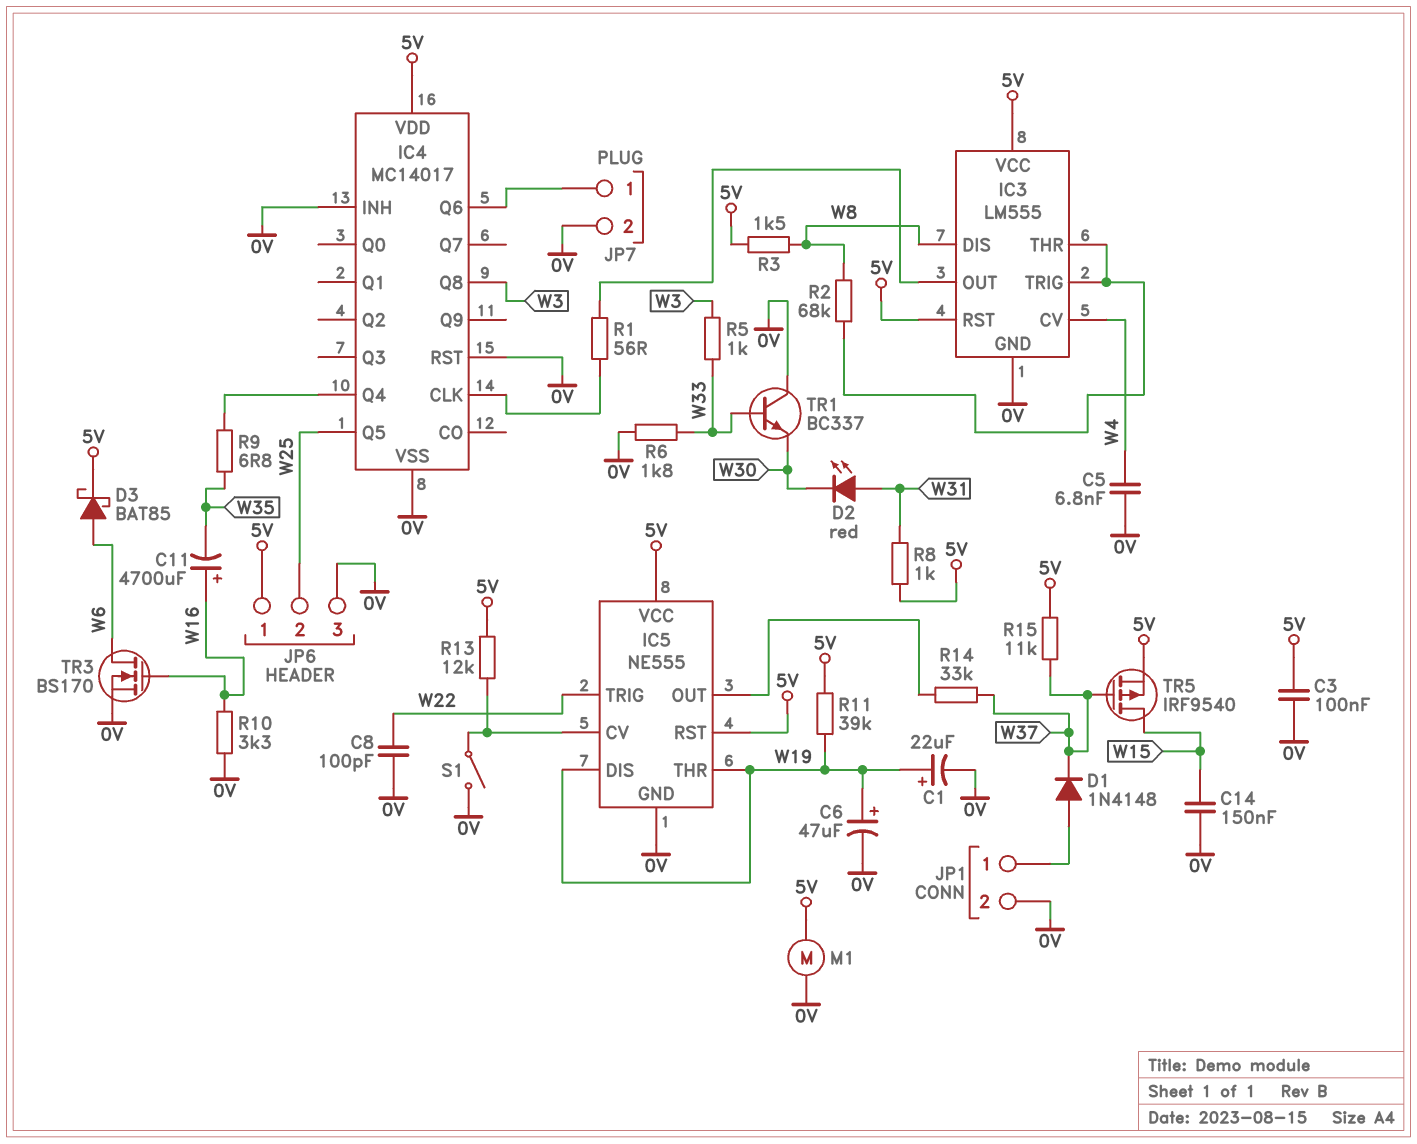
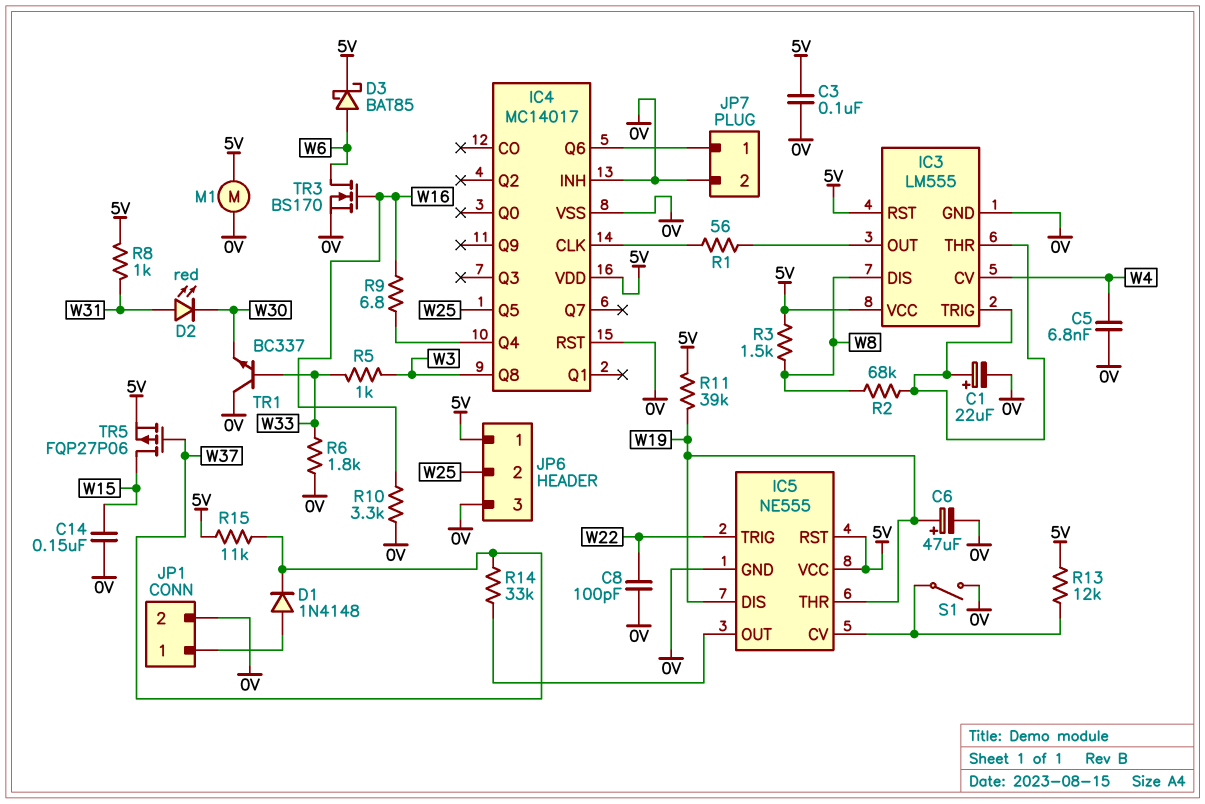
C1: 22uF (plus W19, minus 0V) -> 22uF (plus IC3/THR, minus 0V)
C11: 4700uF (plus W16, minus W35) -> none
R9: 6.8 (IC4/Q4, W35) -> 6.8 (IC4/Q4, W16)
TR5: PMOS IRF9540 (G W37, D W15, S 5V) -> PMOS FQP27P06 (G W37, D W15, S 5V)

